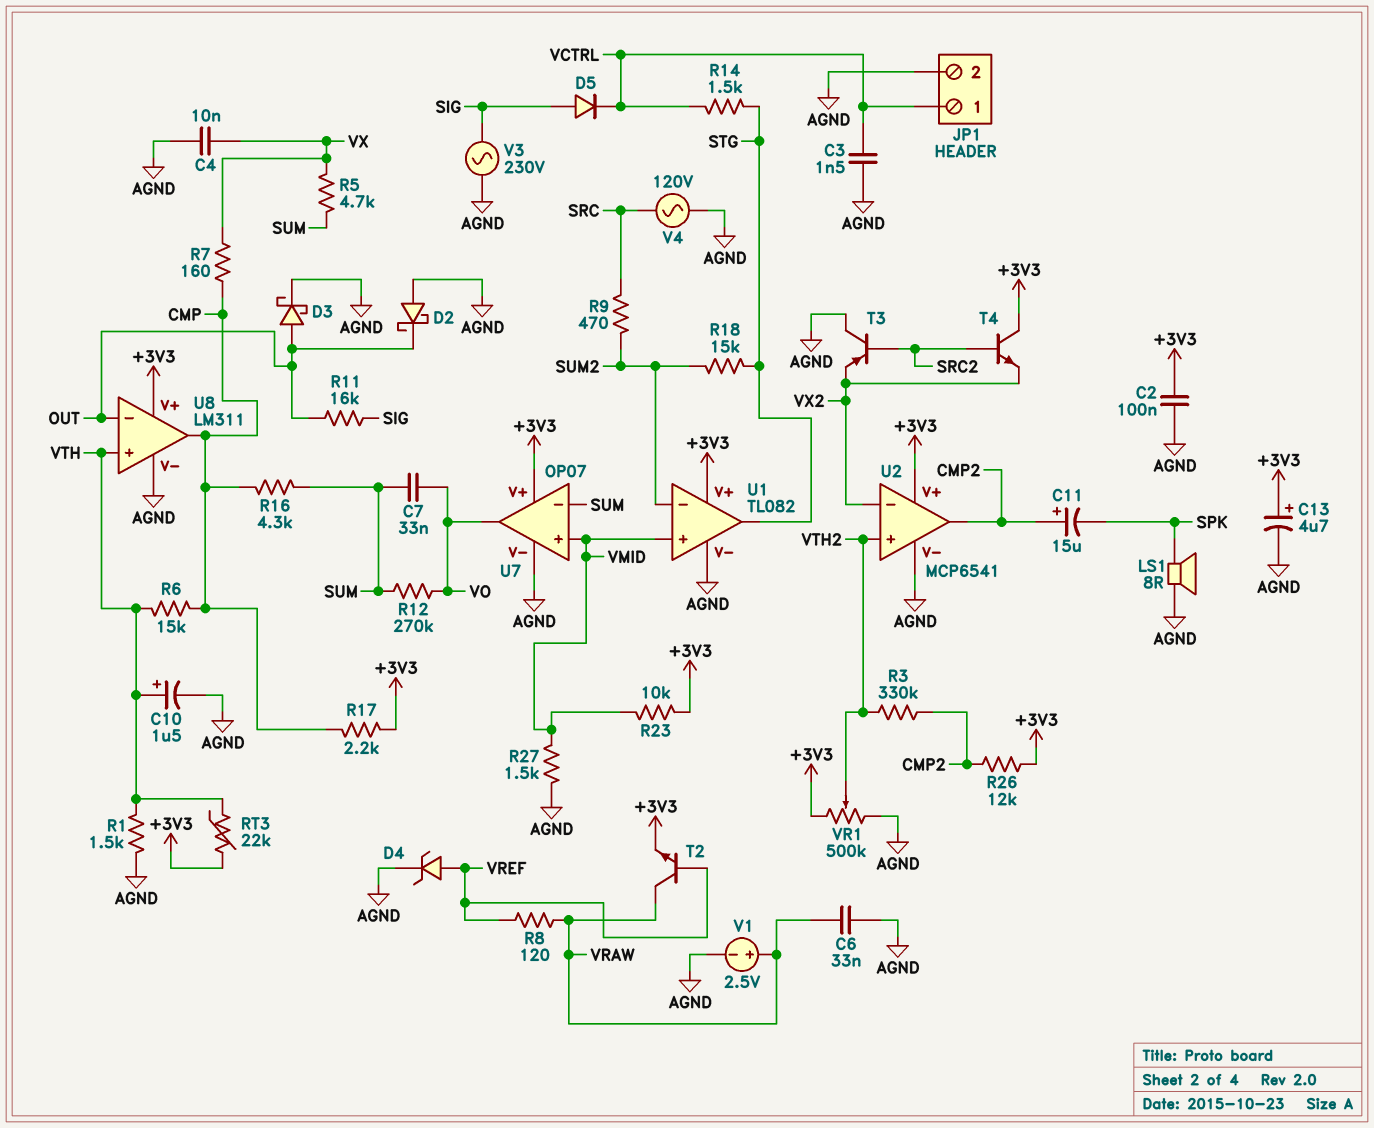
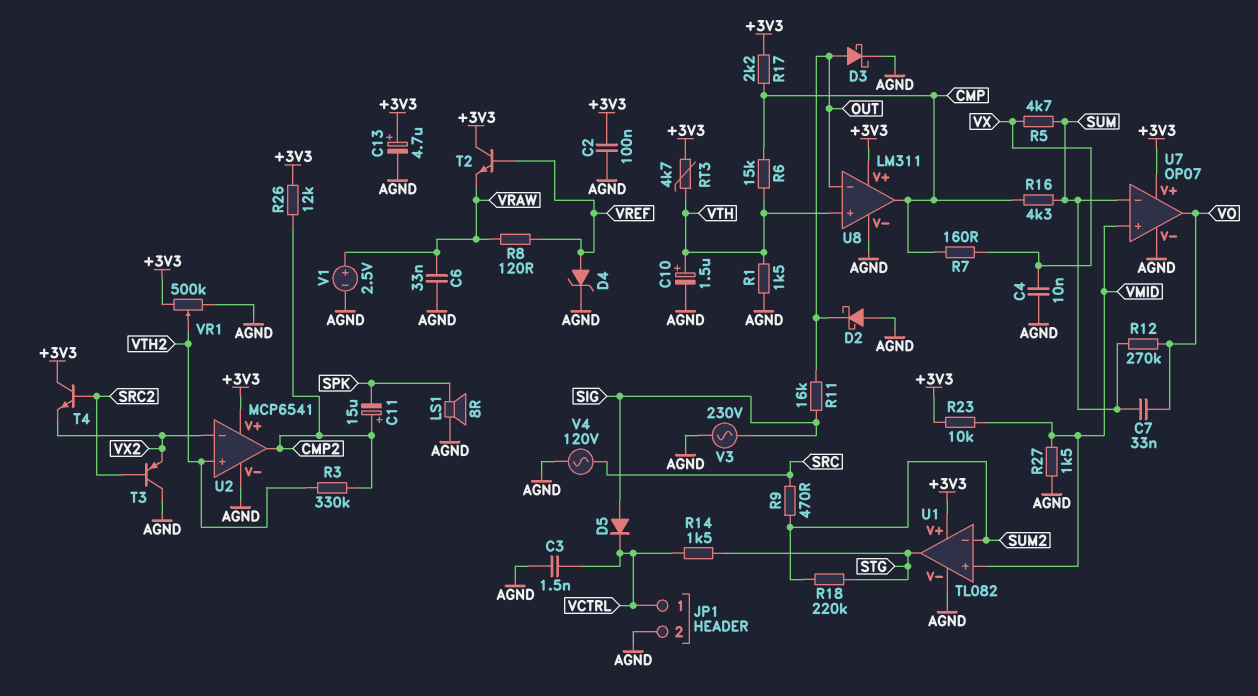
R18: 15k (STG, SUM2) -> 220k (STG, SUM2)
RT3: 22k (+3V3, VTH) -> 4.7k (+3V3, VTH)
T2: NPN (B VREF, C VRAW, E +3V3) -> NPN (B VREF, C +3V3, E VRAW)

